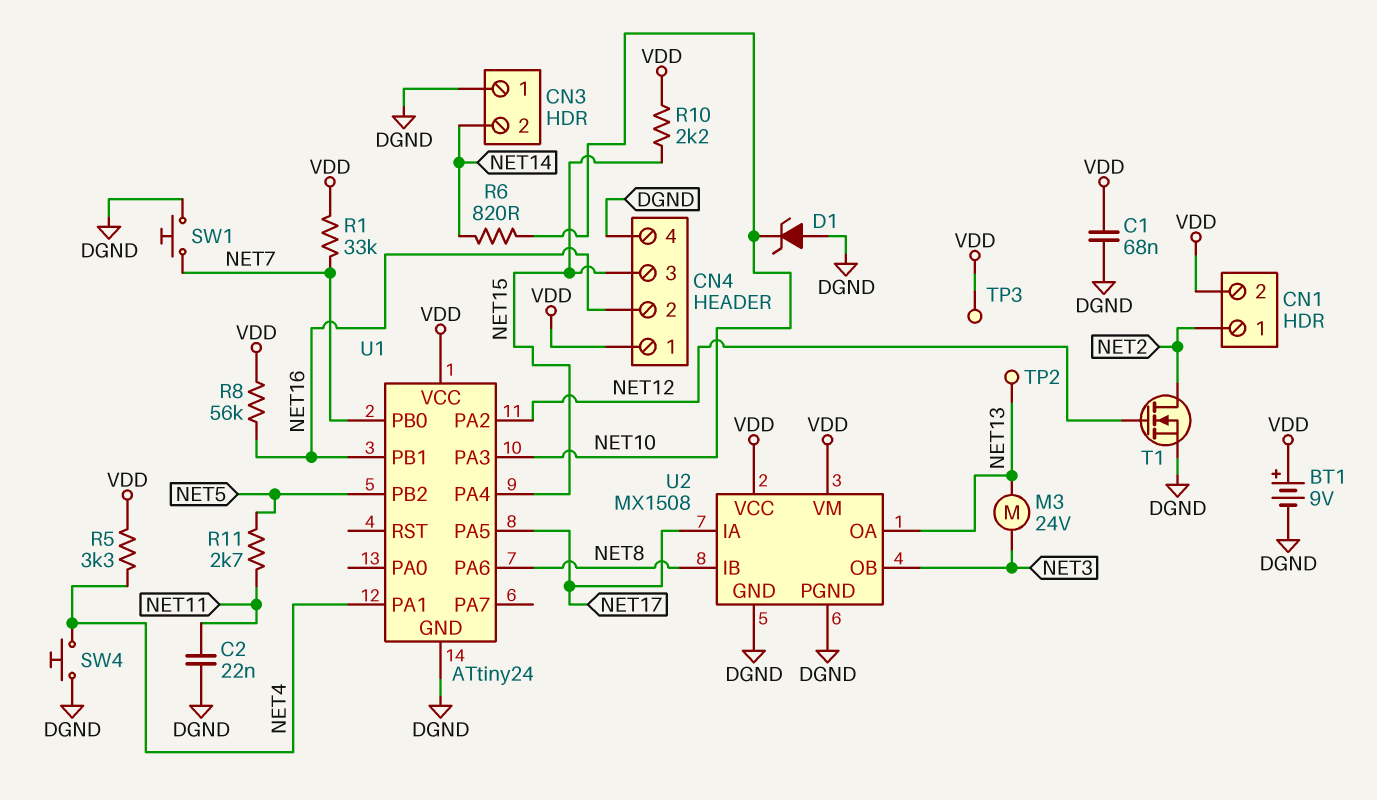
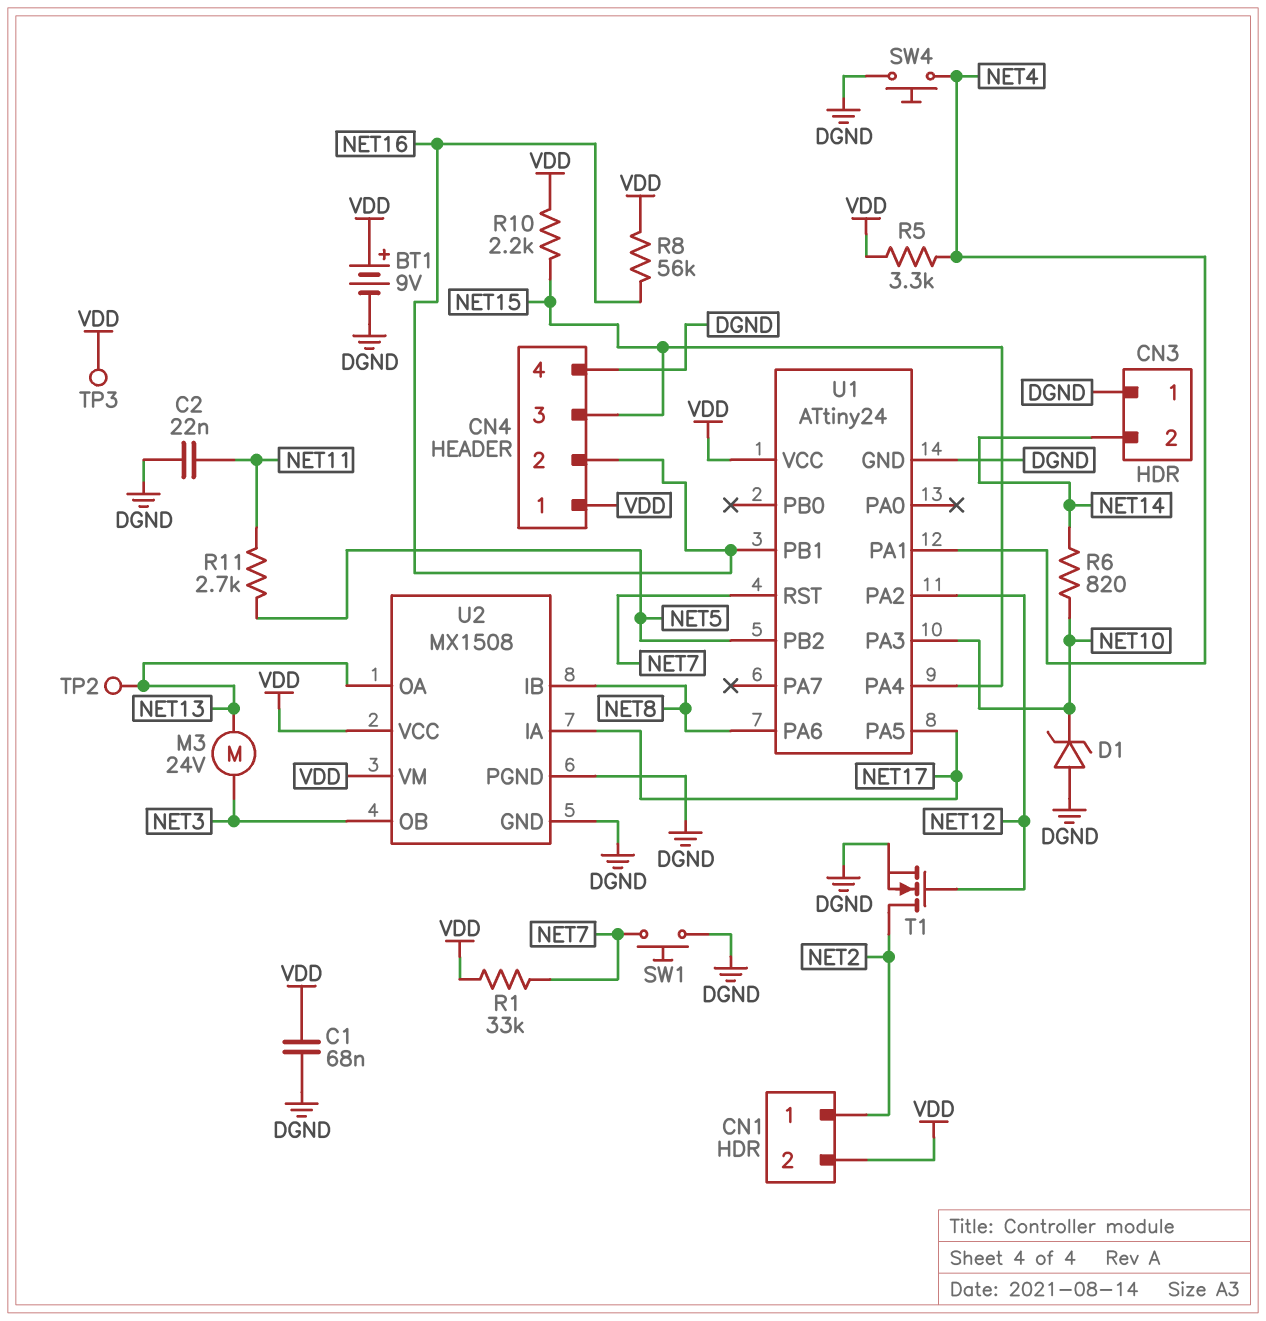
U1 pin PB0: NET7 -> none
U1 pin RST: none -> NET7

